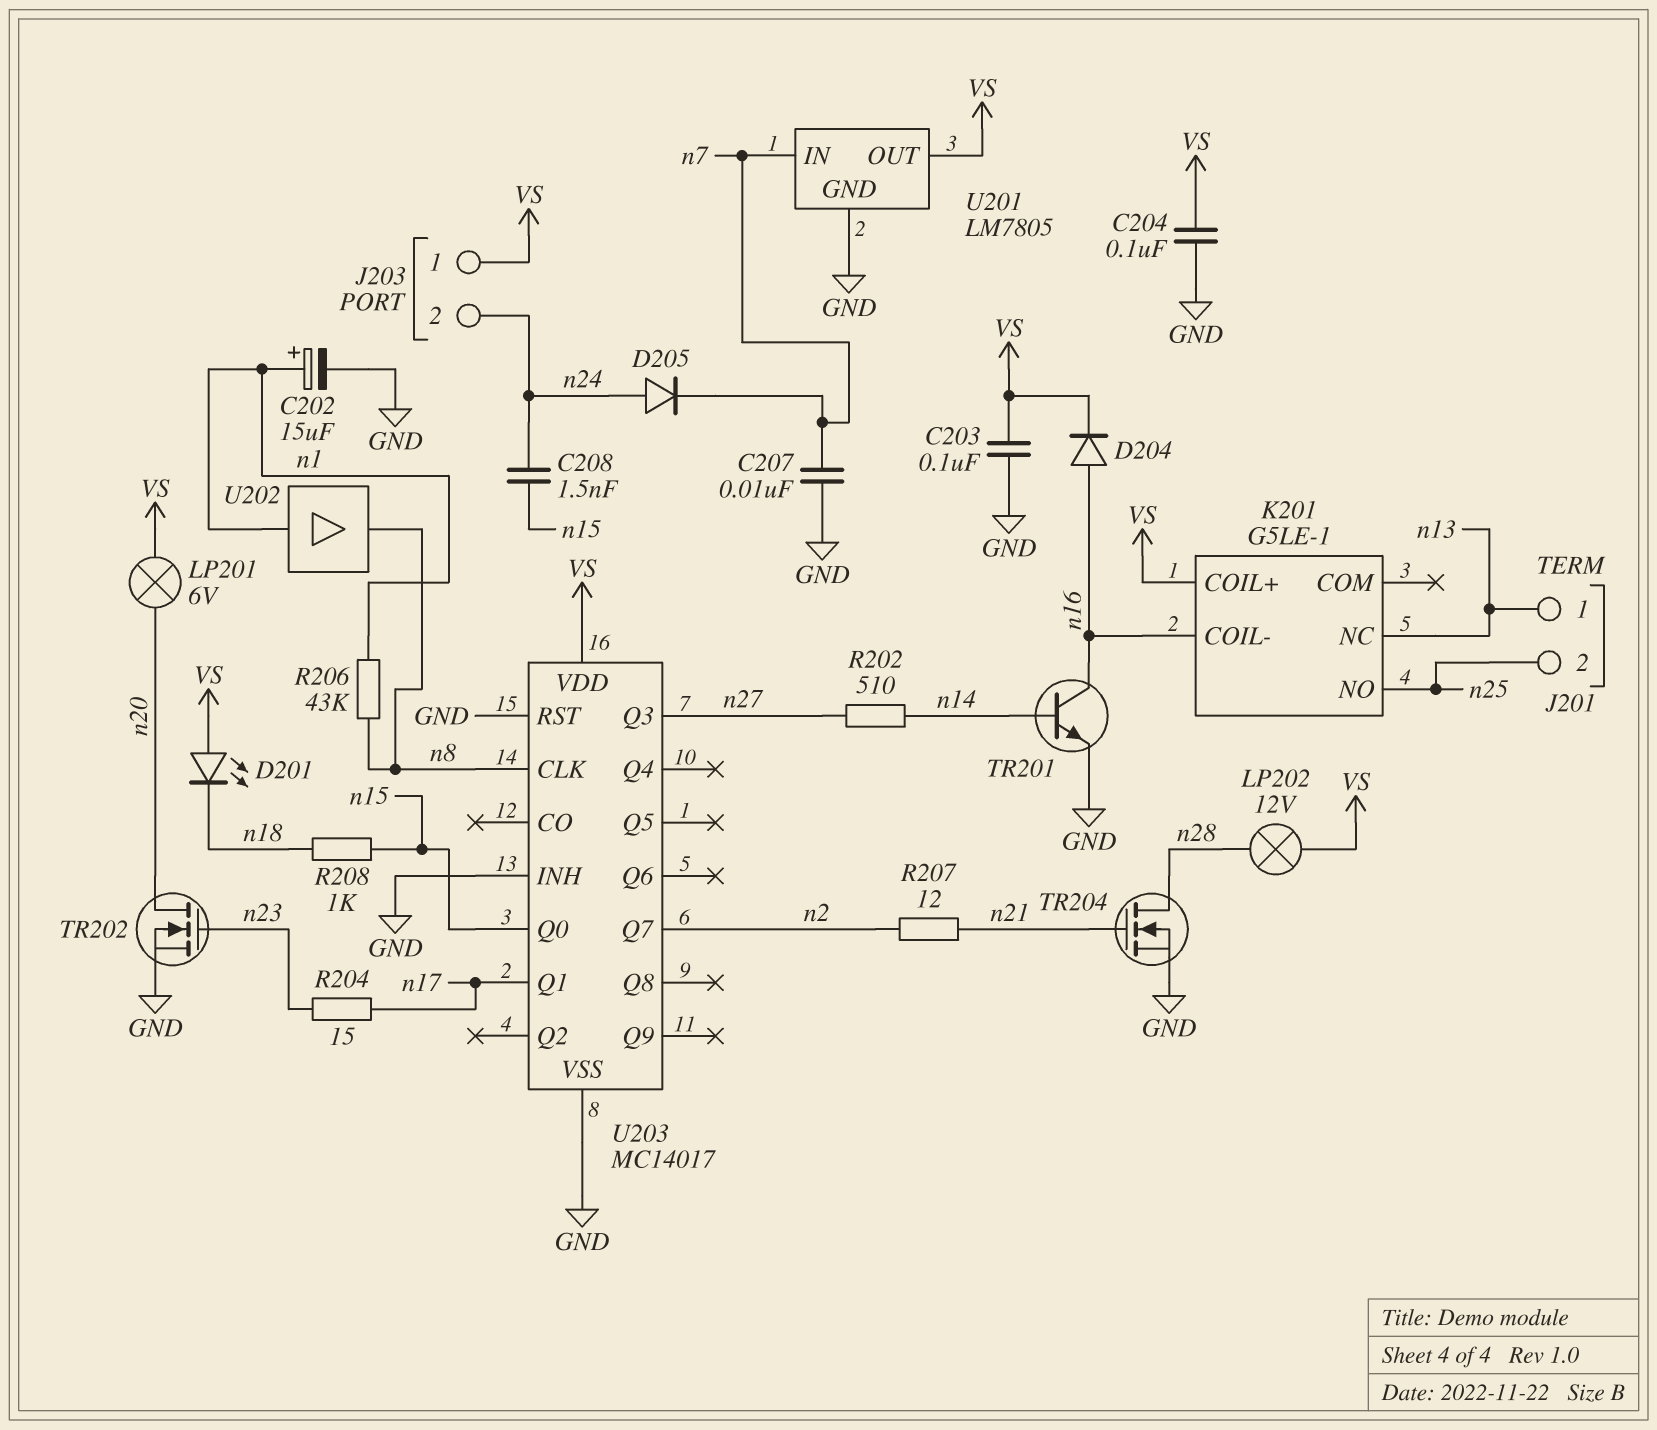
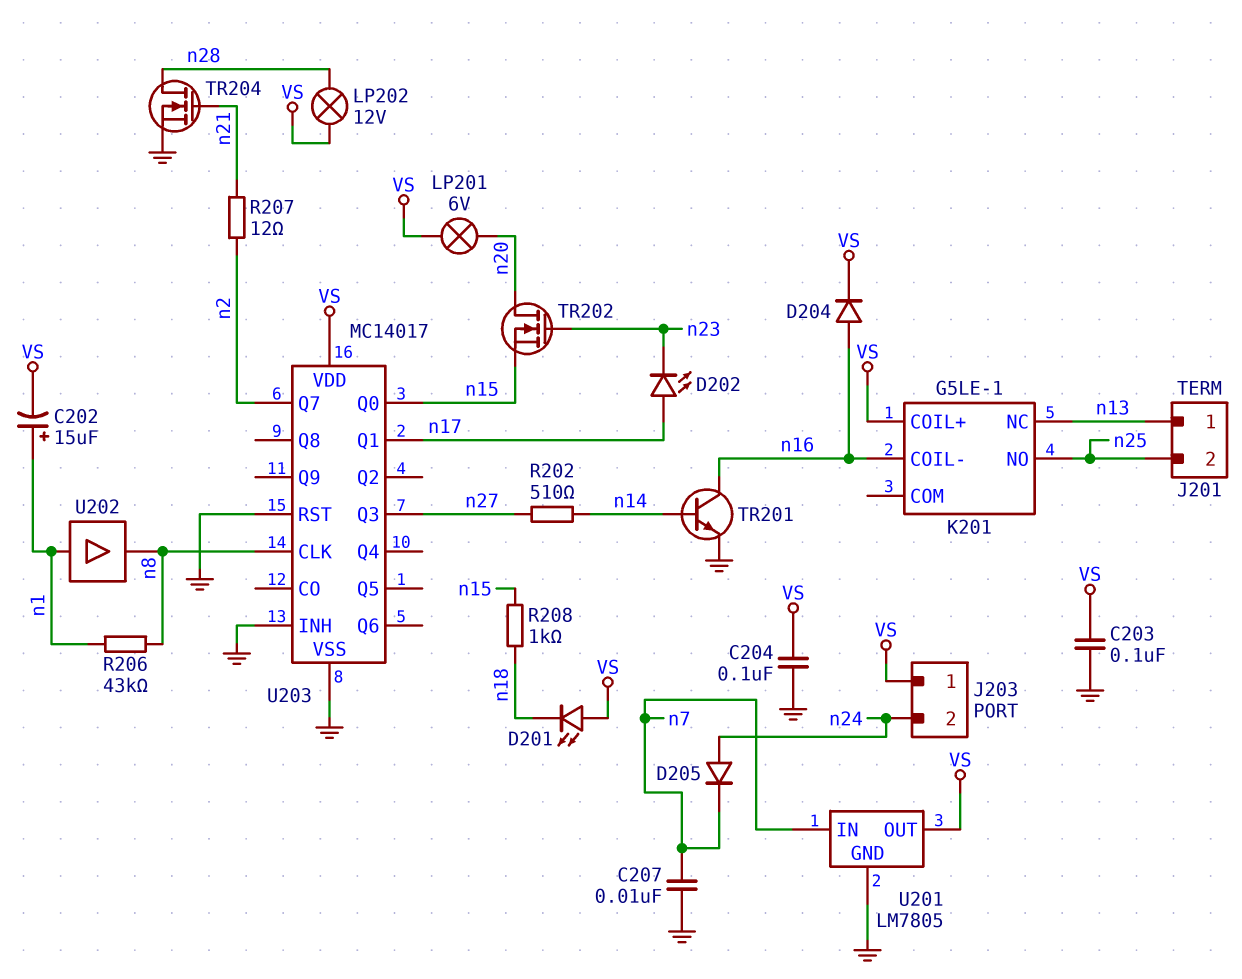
C202: 15uF (plus n1, minus GND) -> 15uF (plus n1, minus VS)
C208: 1.5nF (n15, n24) -> none
D202: none -> LED (A n17, K n23)
R204: 15 (n17, n23) -> none
TR202: NMOS (G n23, D n20, S GND) -> NMOS (G n23, D n20, S n15)

